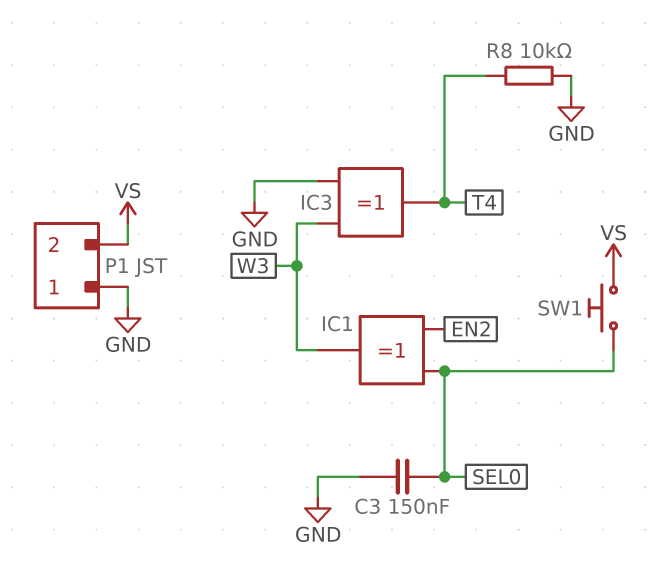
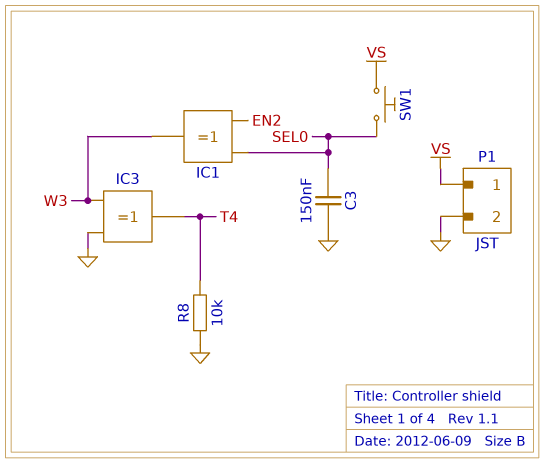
P1 pin 1: GND -> VS
P1 pin 2: VS -> GND

